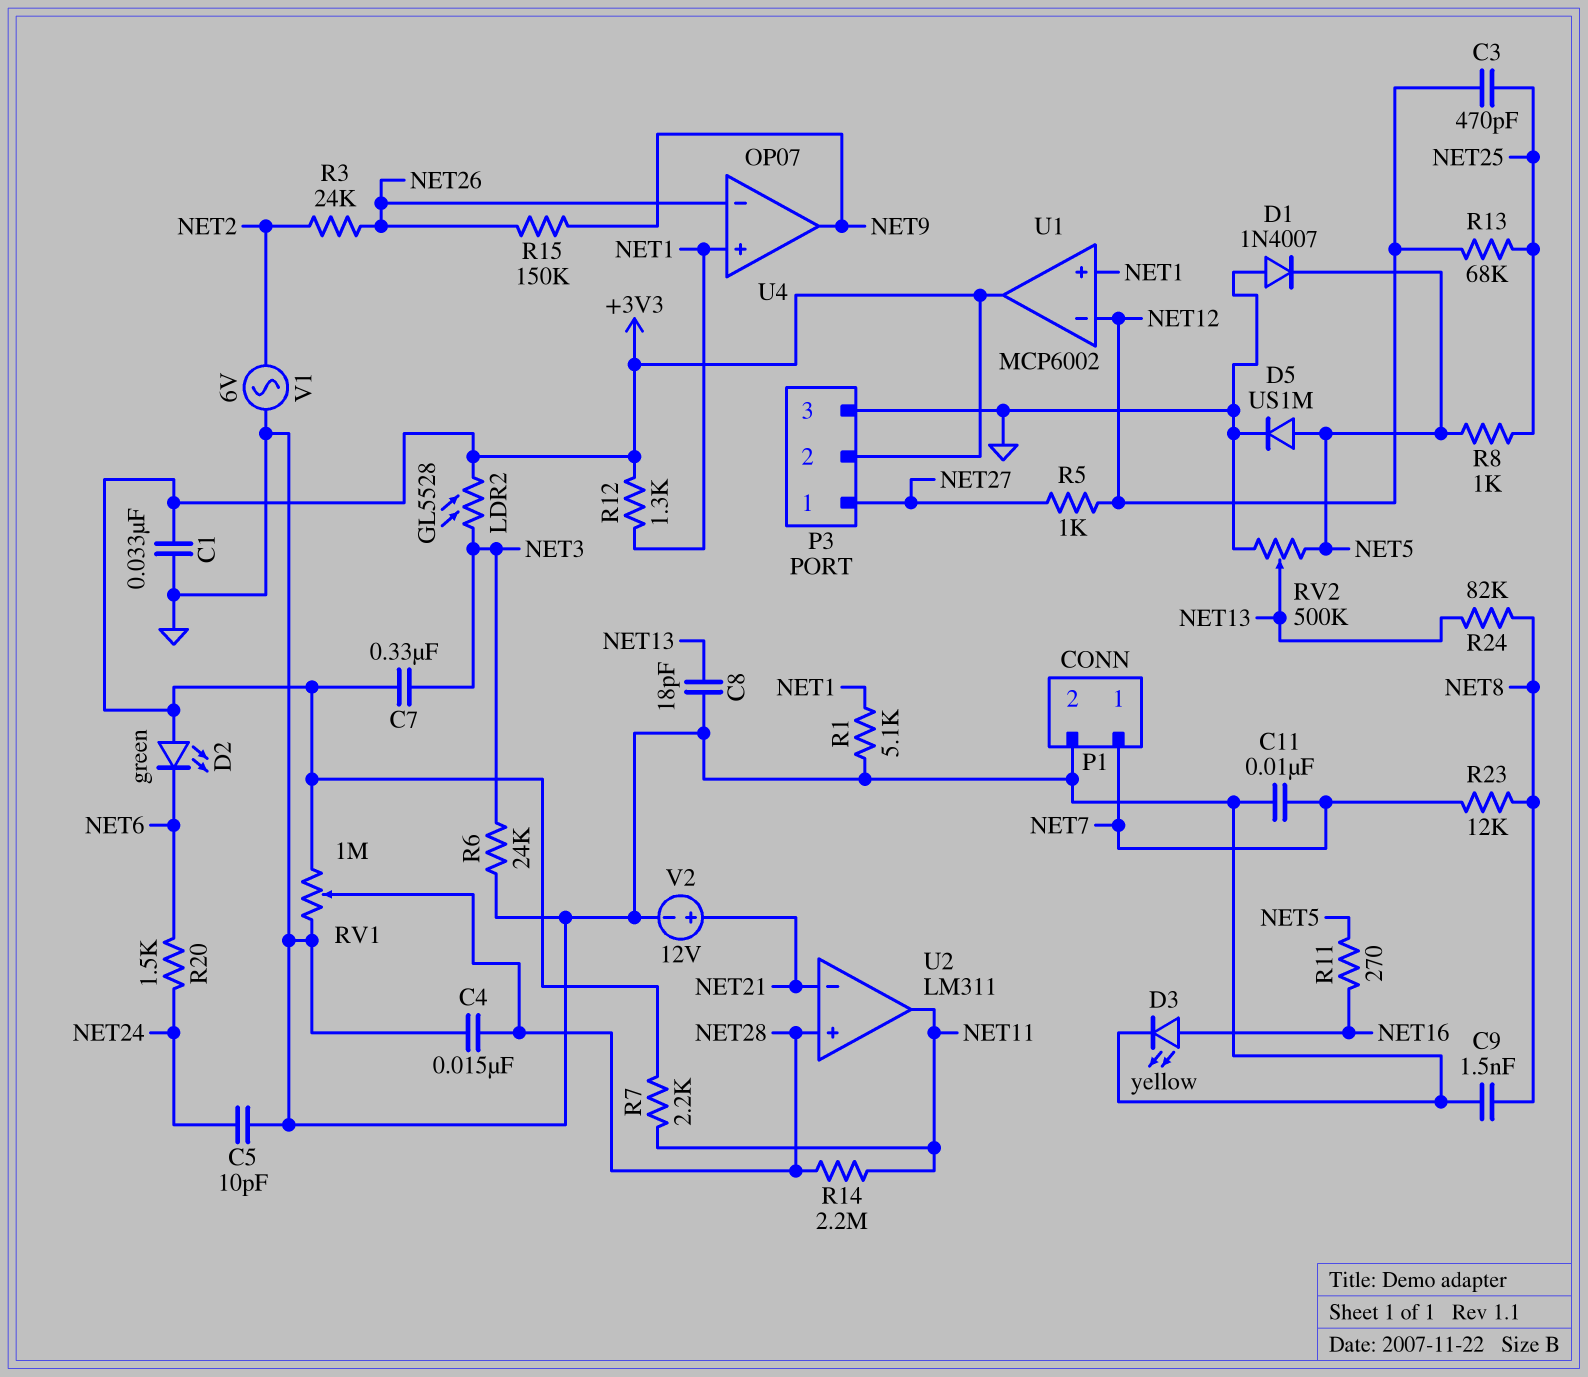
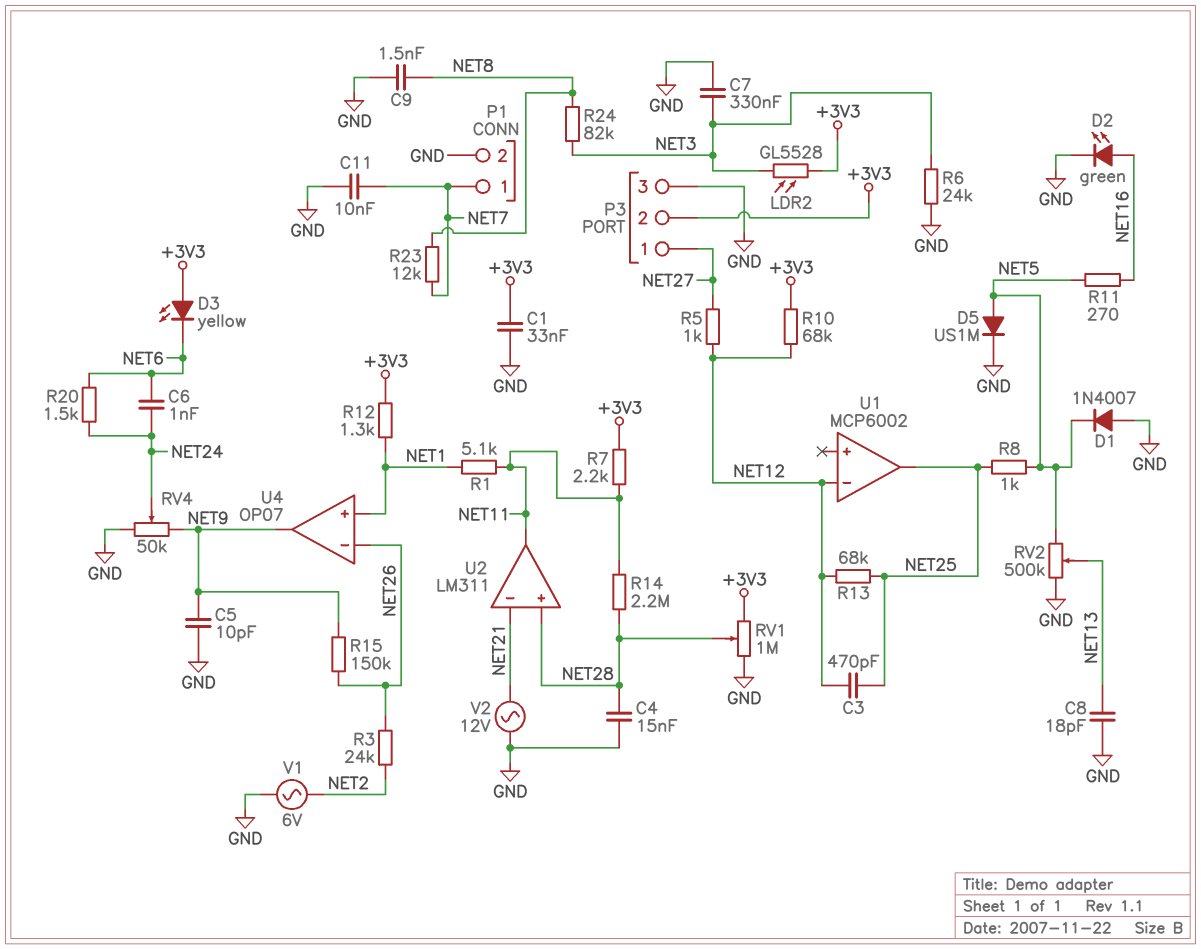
C5: 10pF (GND, NET24) -> 10pF (GND, NET9)
C6: none -> 1nF (NET6, NET24)
C7: 330nF (+3V3, NET3) -> 330nF (GND, NET3)
D2: LED green (A +3V3, K NET6) -> LED green (A NET16, K GND)
D3: LED yellow (A NET16, K GND) -> LED yellow (A +3V3, K NET6)
R1: 5.1k (GND, NET1) -> 5.1k (NET1, NET11)
R10: none -> 68k (+3V3, NET12)
R24: 82k (NET8, NET13) -> 82k (NET3, NET8)
RV4: none -> 50k (GND, NET9, wiper NET24)
U1 pin in+: NET1 -> none
U1 pin out: +3V3 -> NET25
V2: 12V (plus NET21, minus GND) -> AC 12V (GND, NET21)

